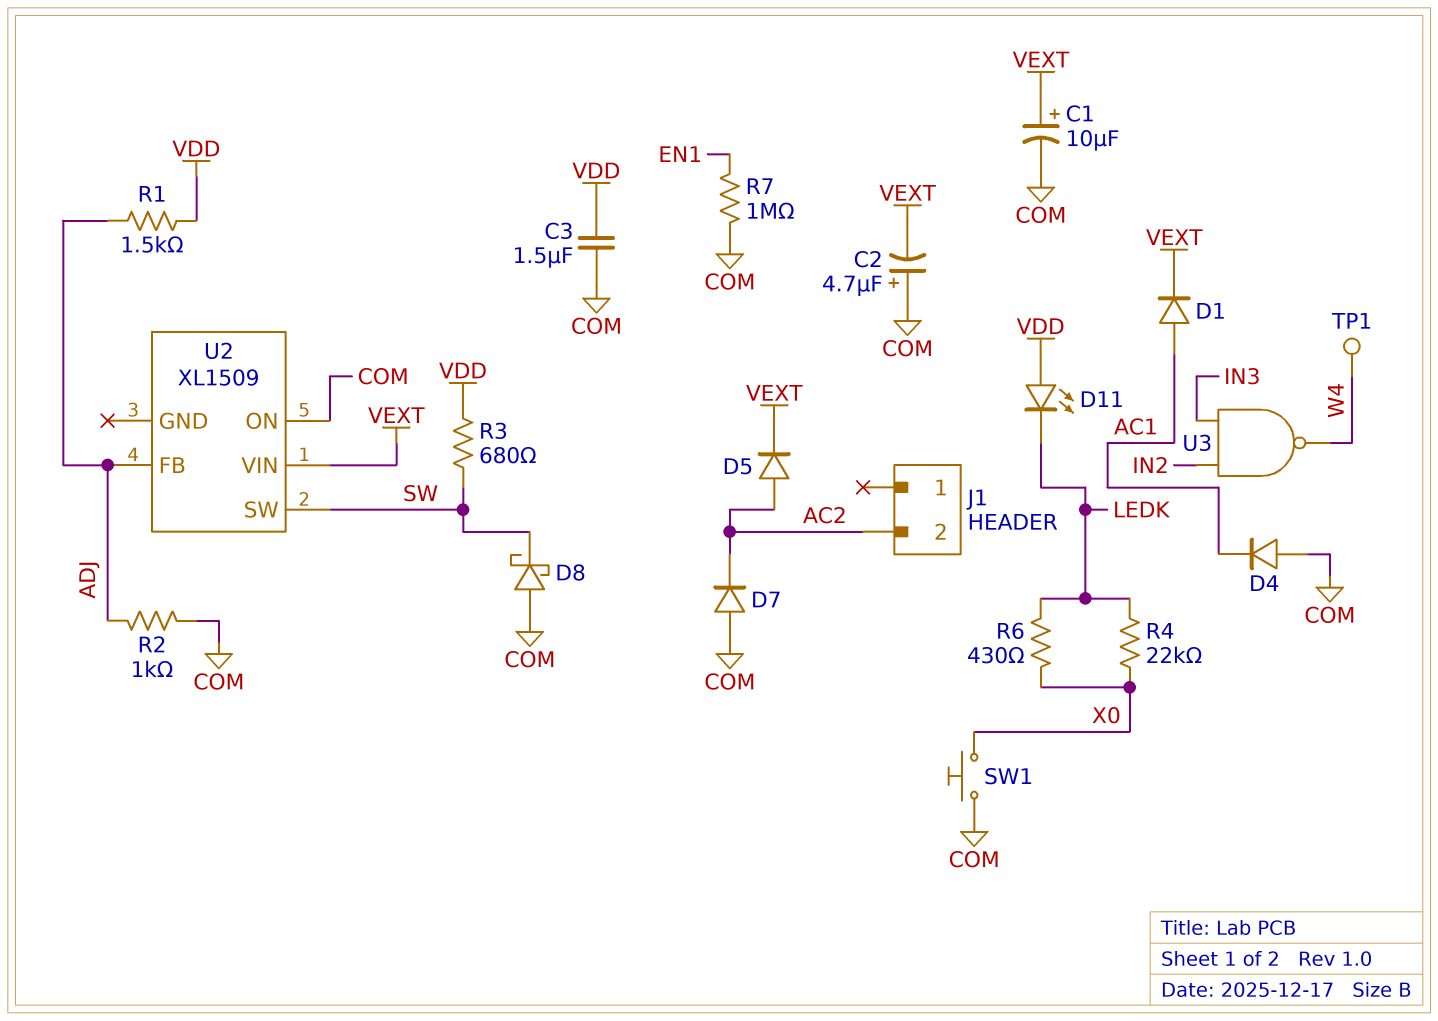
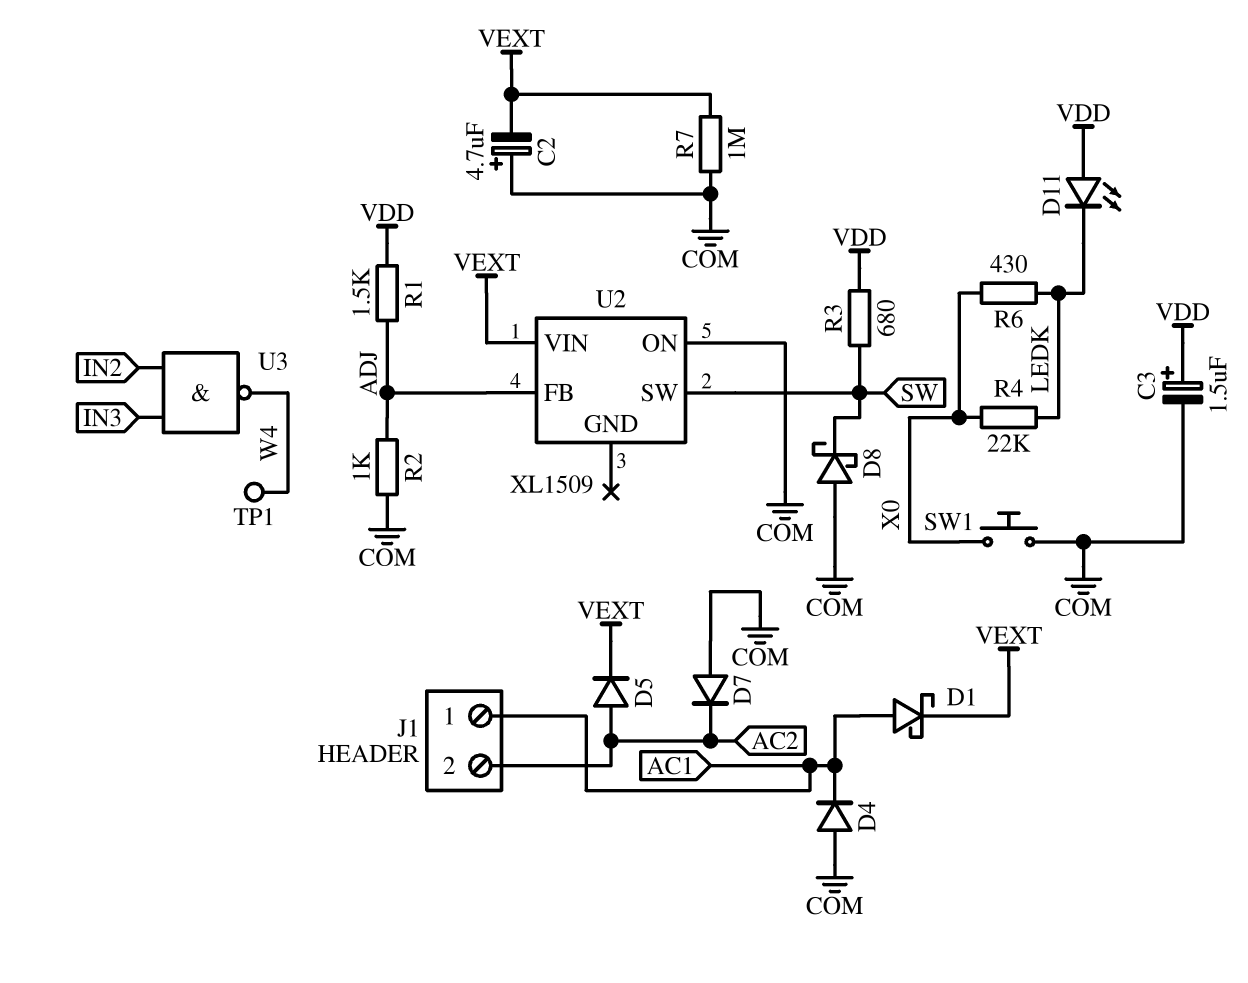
C1: 10uF (plus VEXT, minus COM) -> none
C3: 1.5uF (COM, VDD) -> 1.5uF (plus VDD, minus COM)
D1: diode (A AC1, K VEXT) -> schottky (A AC1, K VEXT)
J1 pin 1: none -> AC1
R7: 1M (COM, EN1) -> 1M (COM, VEXT)

